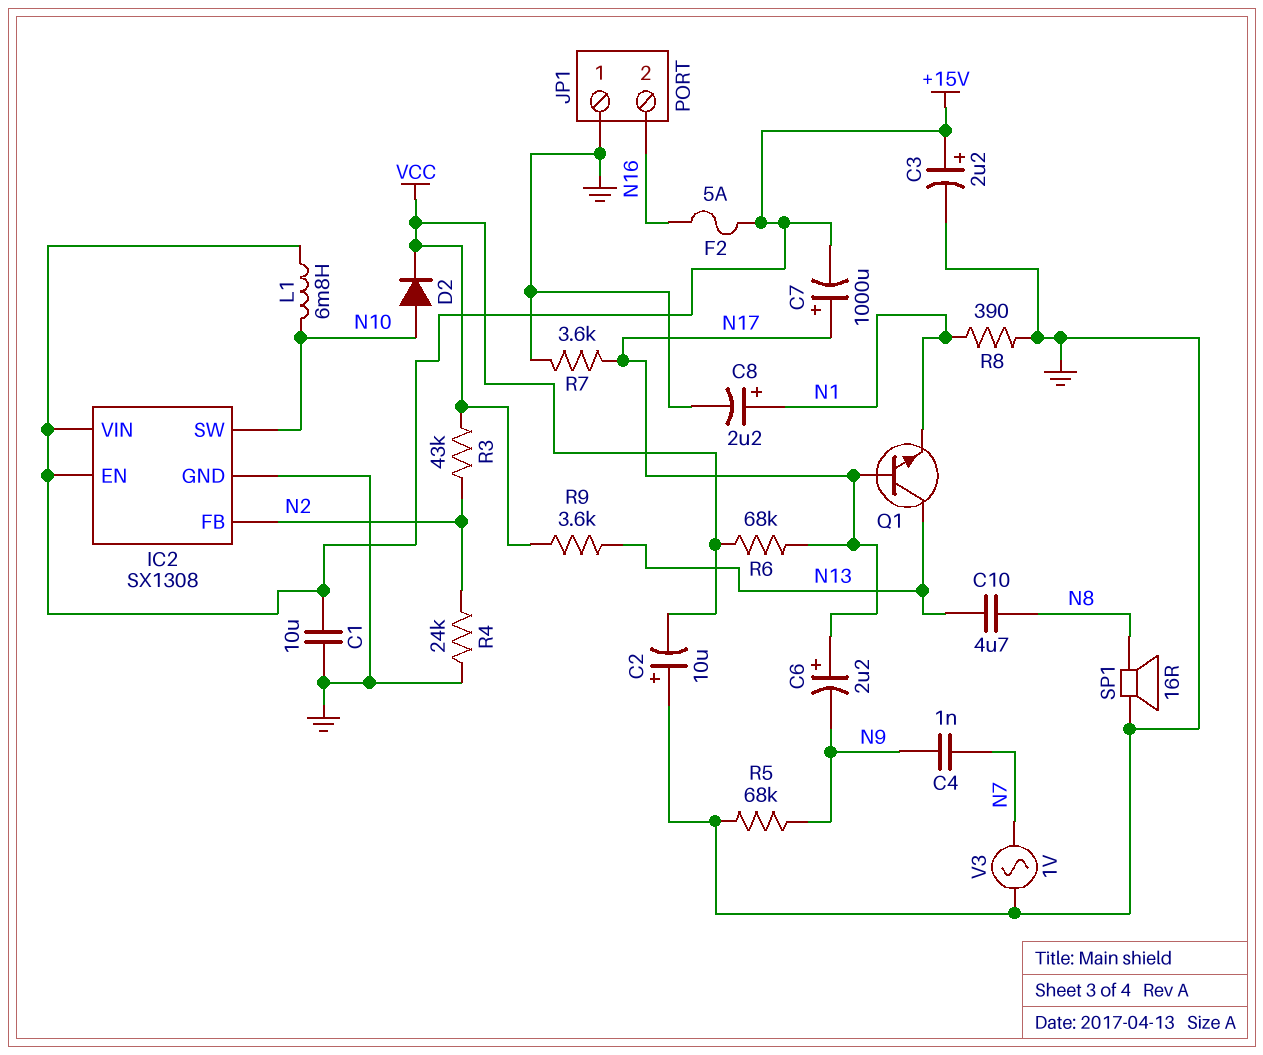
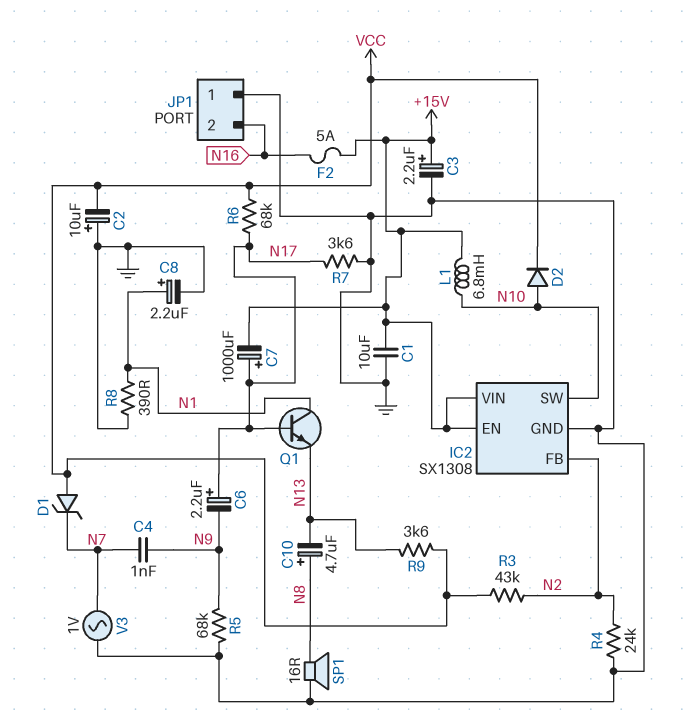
C10: 4.7uF (N8, N13) -> 4.7uF (plus N8, minus N13)
D1: none -> zener (A VCC, K N7)
Q1: NPN (B N17, C N13, E N1) -> NPN (B N17, C N1, E N13)

